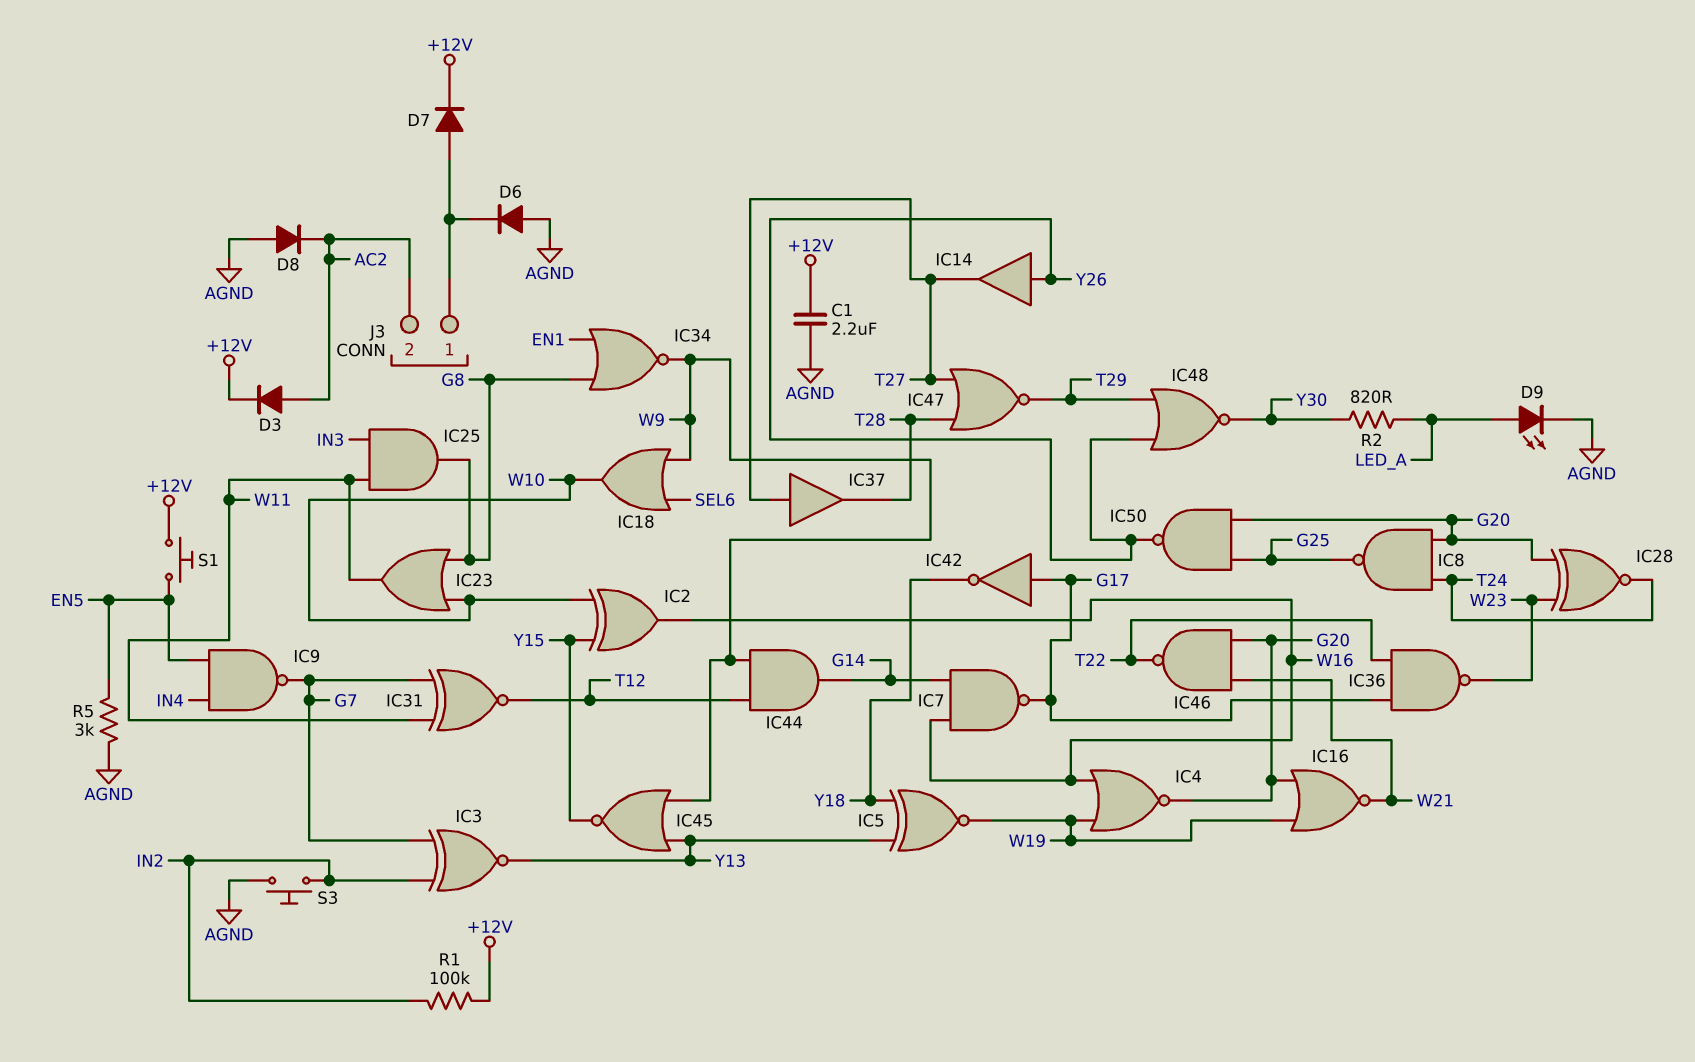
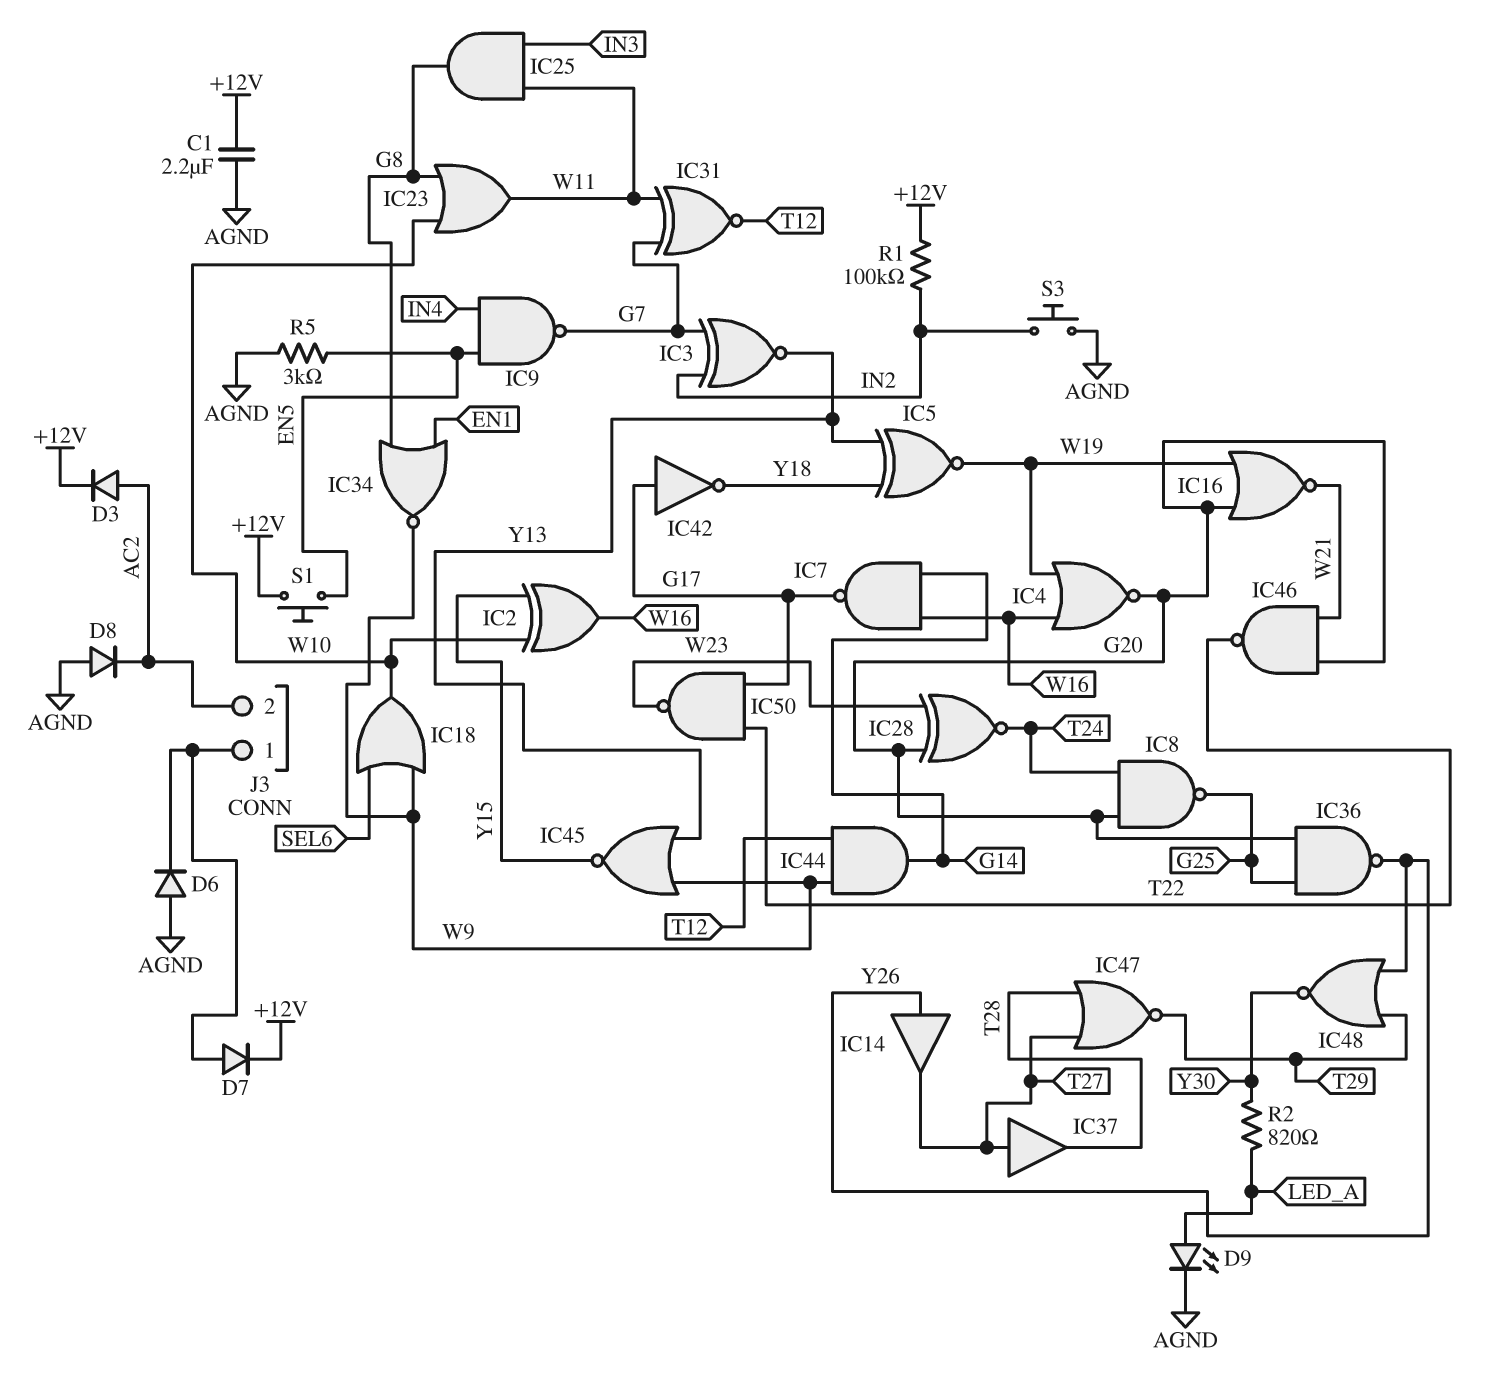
IC36: NAND (in G17, in T22, out W23) -> NAND (in G20, in G25, out Y26)
IC50: NAND (in G20, in G25, out Y26) -> NAND (in G17, in T22, out W23)

